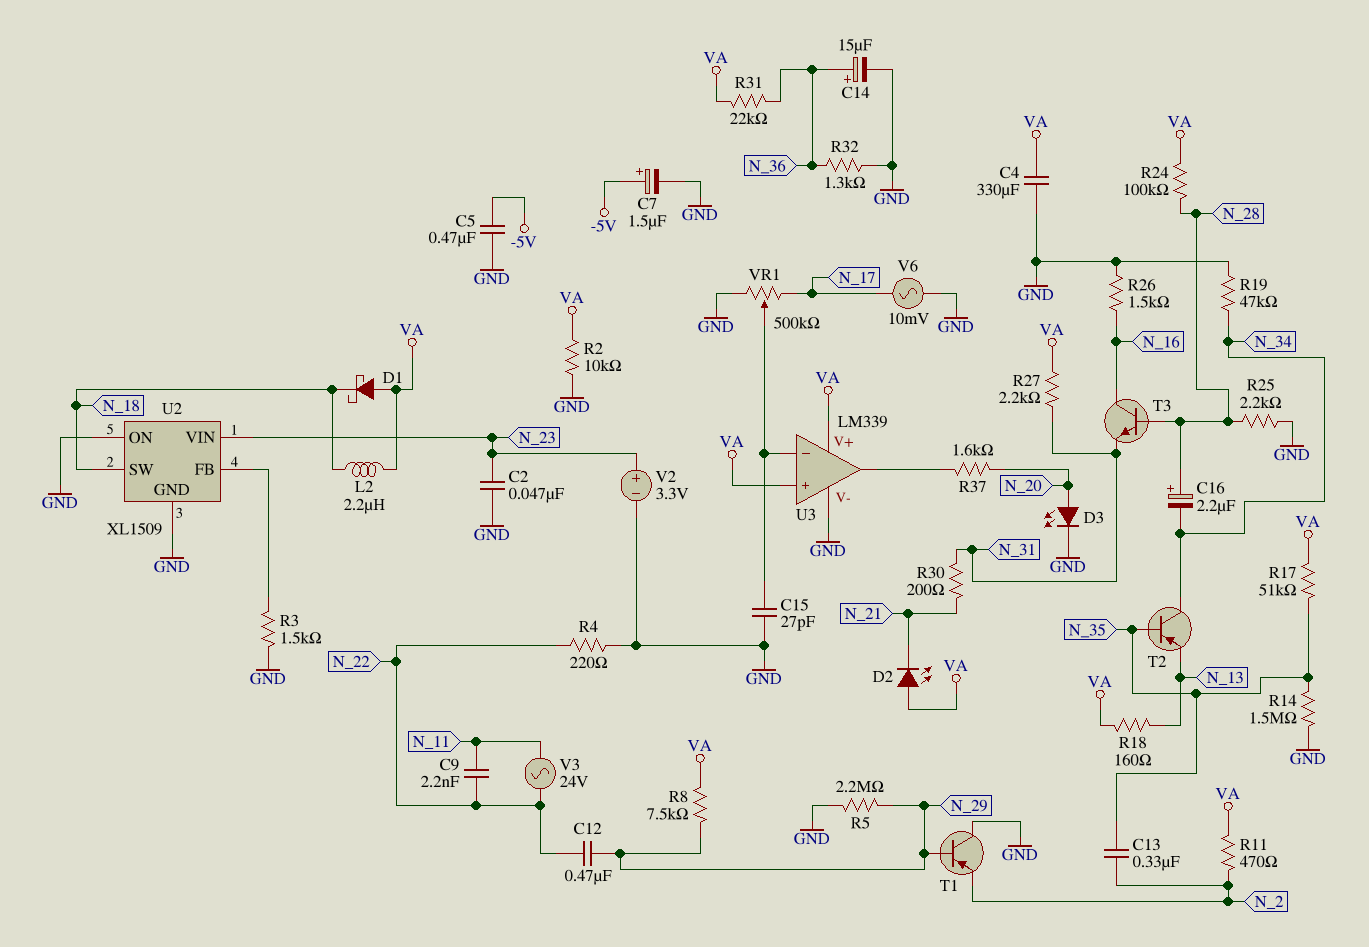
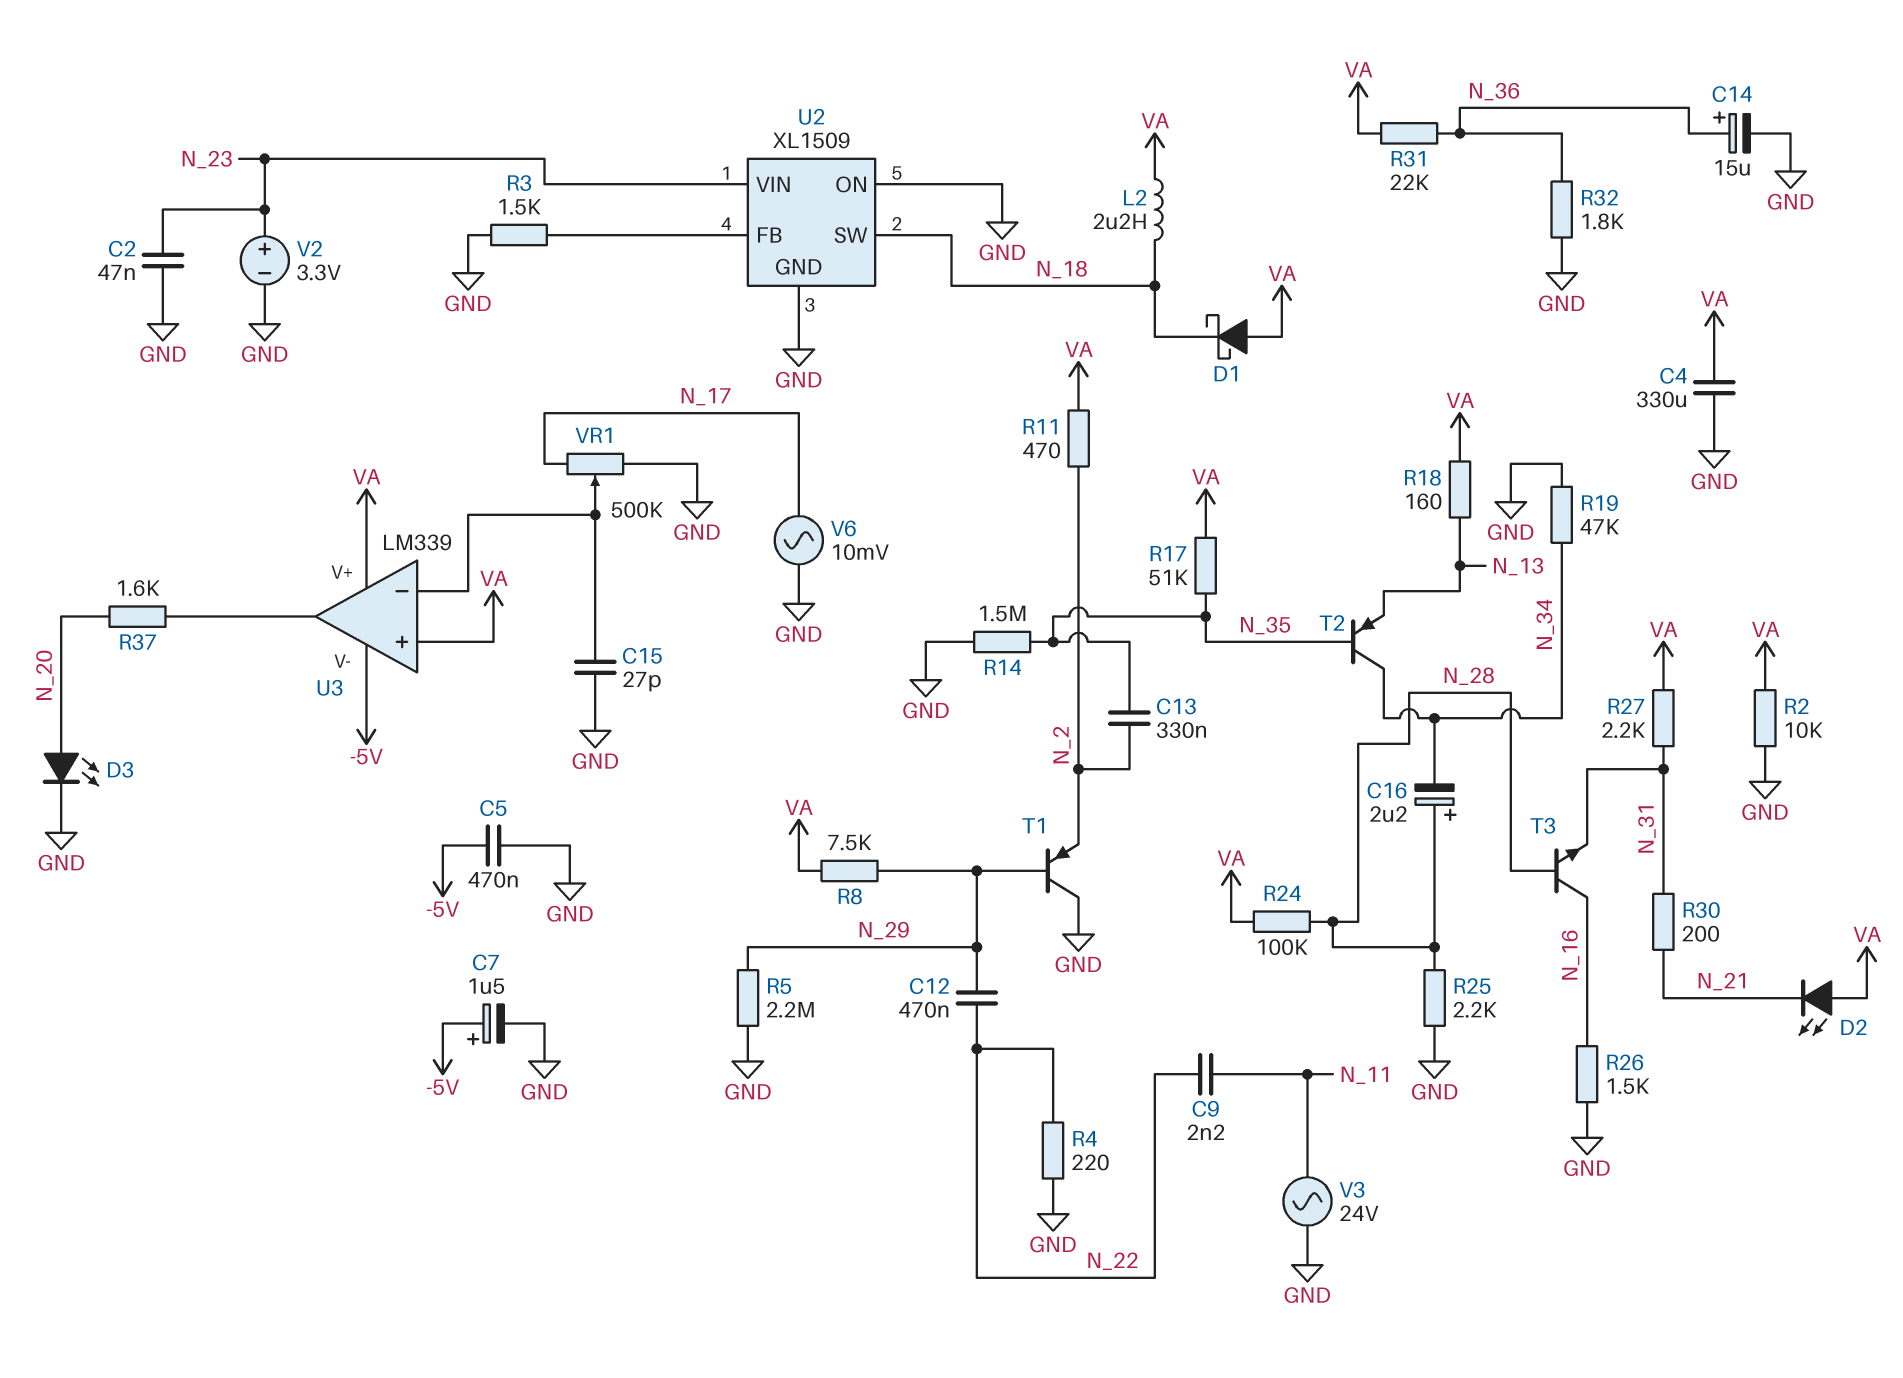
R32: 1.3k (GND, N_36) -> 1.8k (GND, N_36)
U3 pin V-: GND -> -5V
V3: AC 24V (N_11, N_22) -> AC 24V (GND, N_11)

